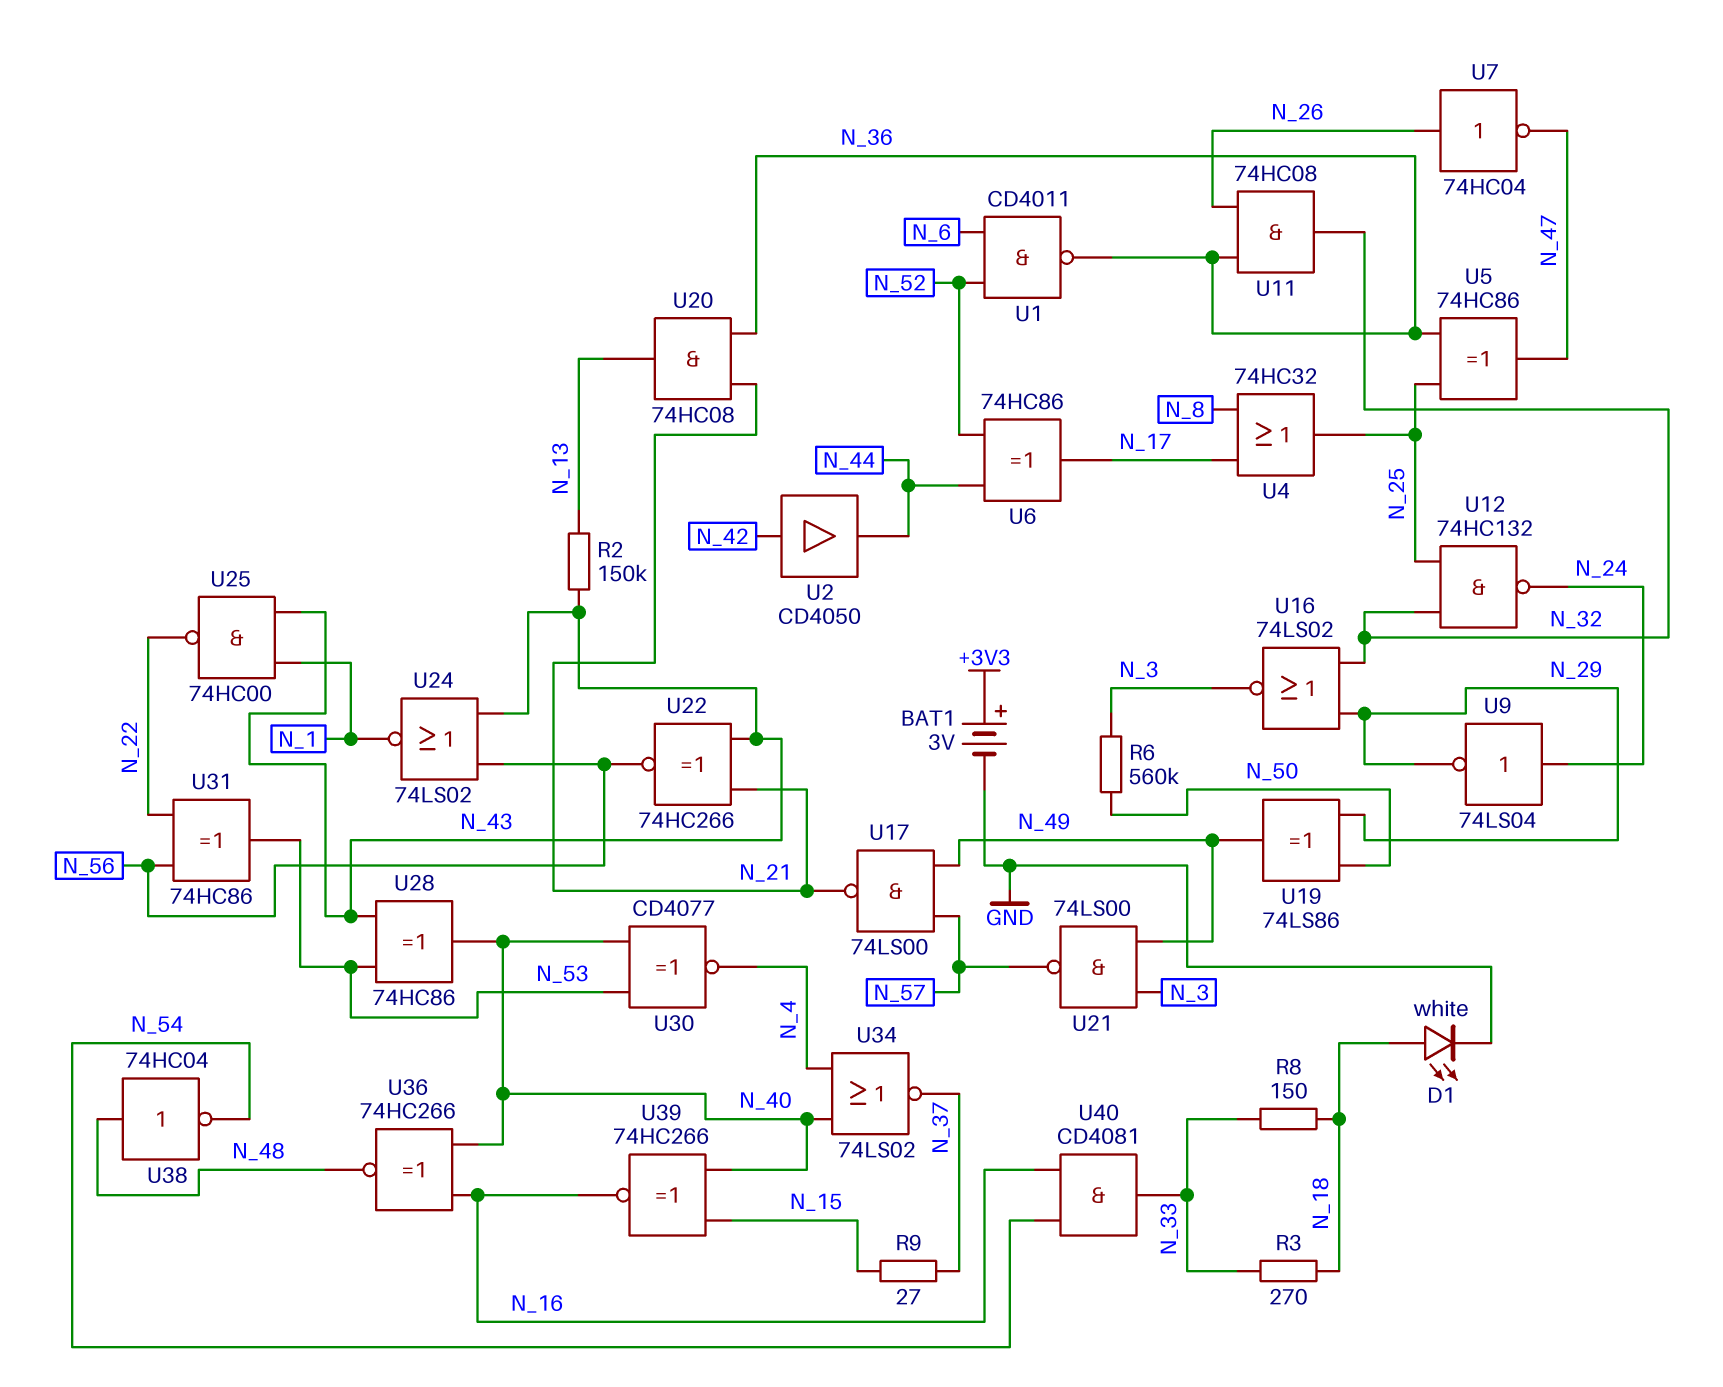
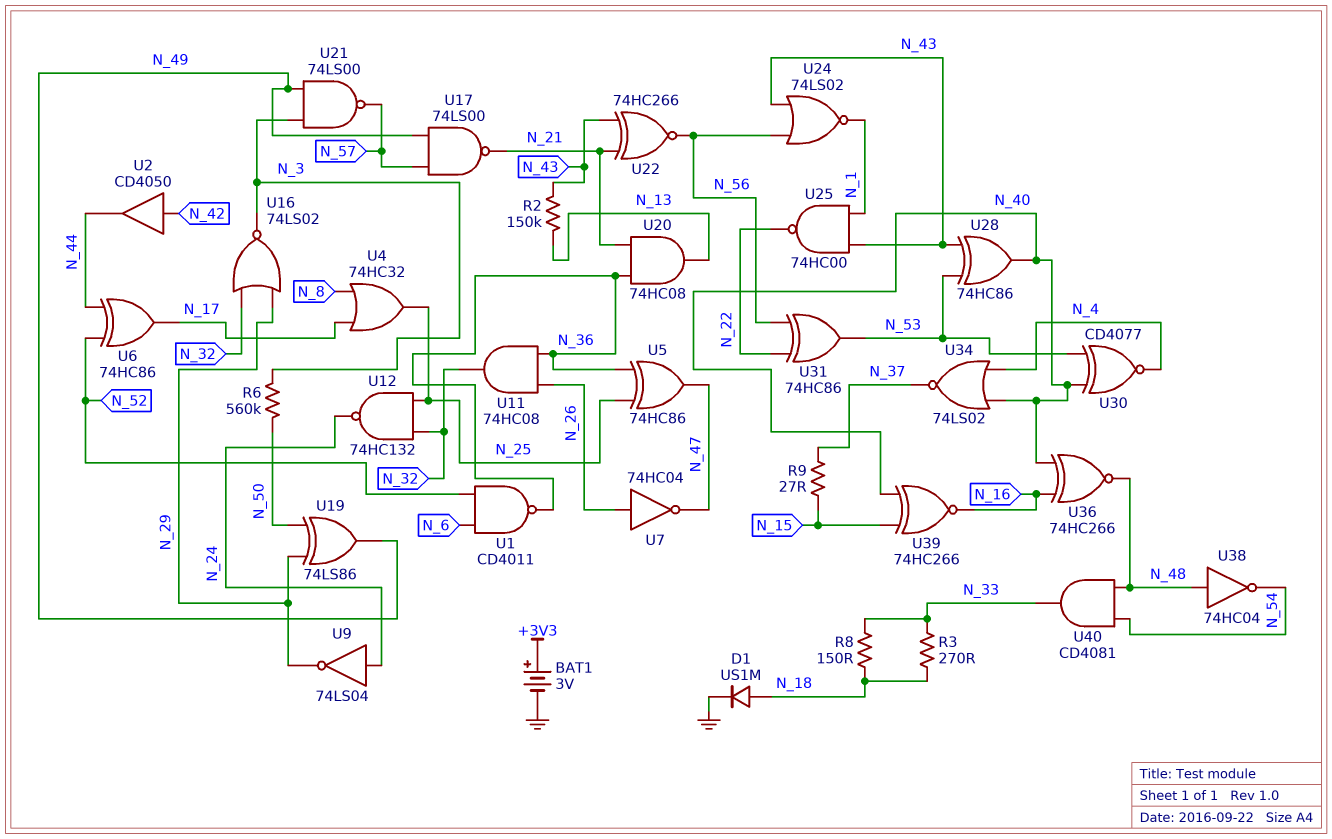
D1: LED white (A N_18, K GND) -> diode US1M (A N_18, K GND)
U40: AND CD4081 (in N_16, in N_54, out N_33) -> AND CD4081 (in N_48, in N_54, out N_33)

